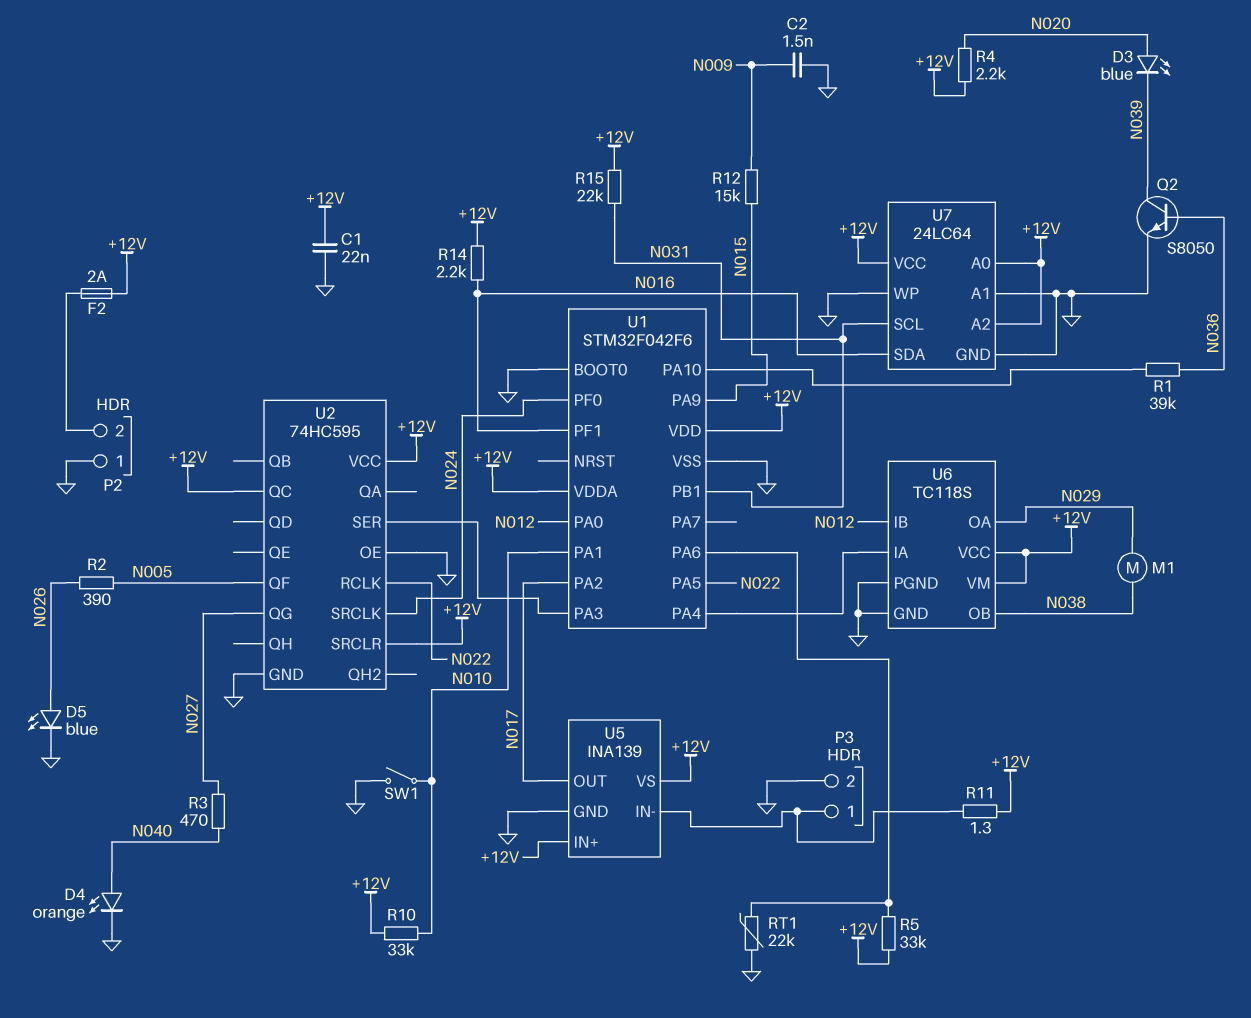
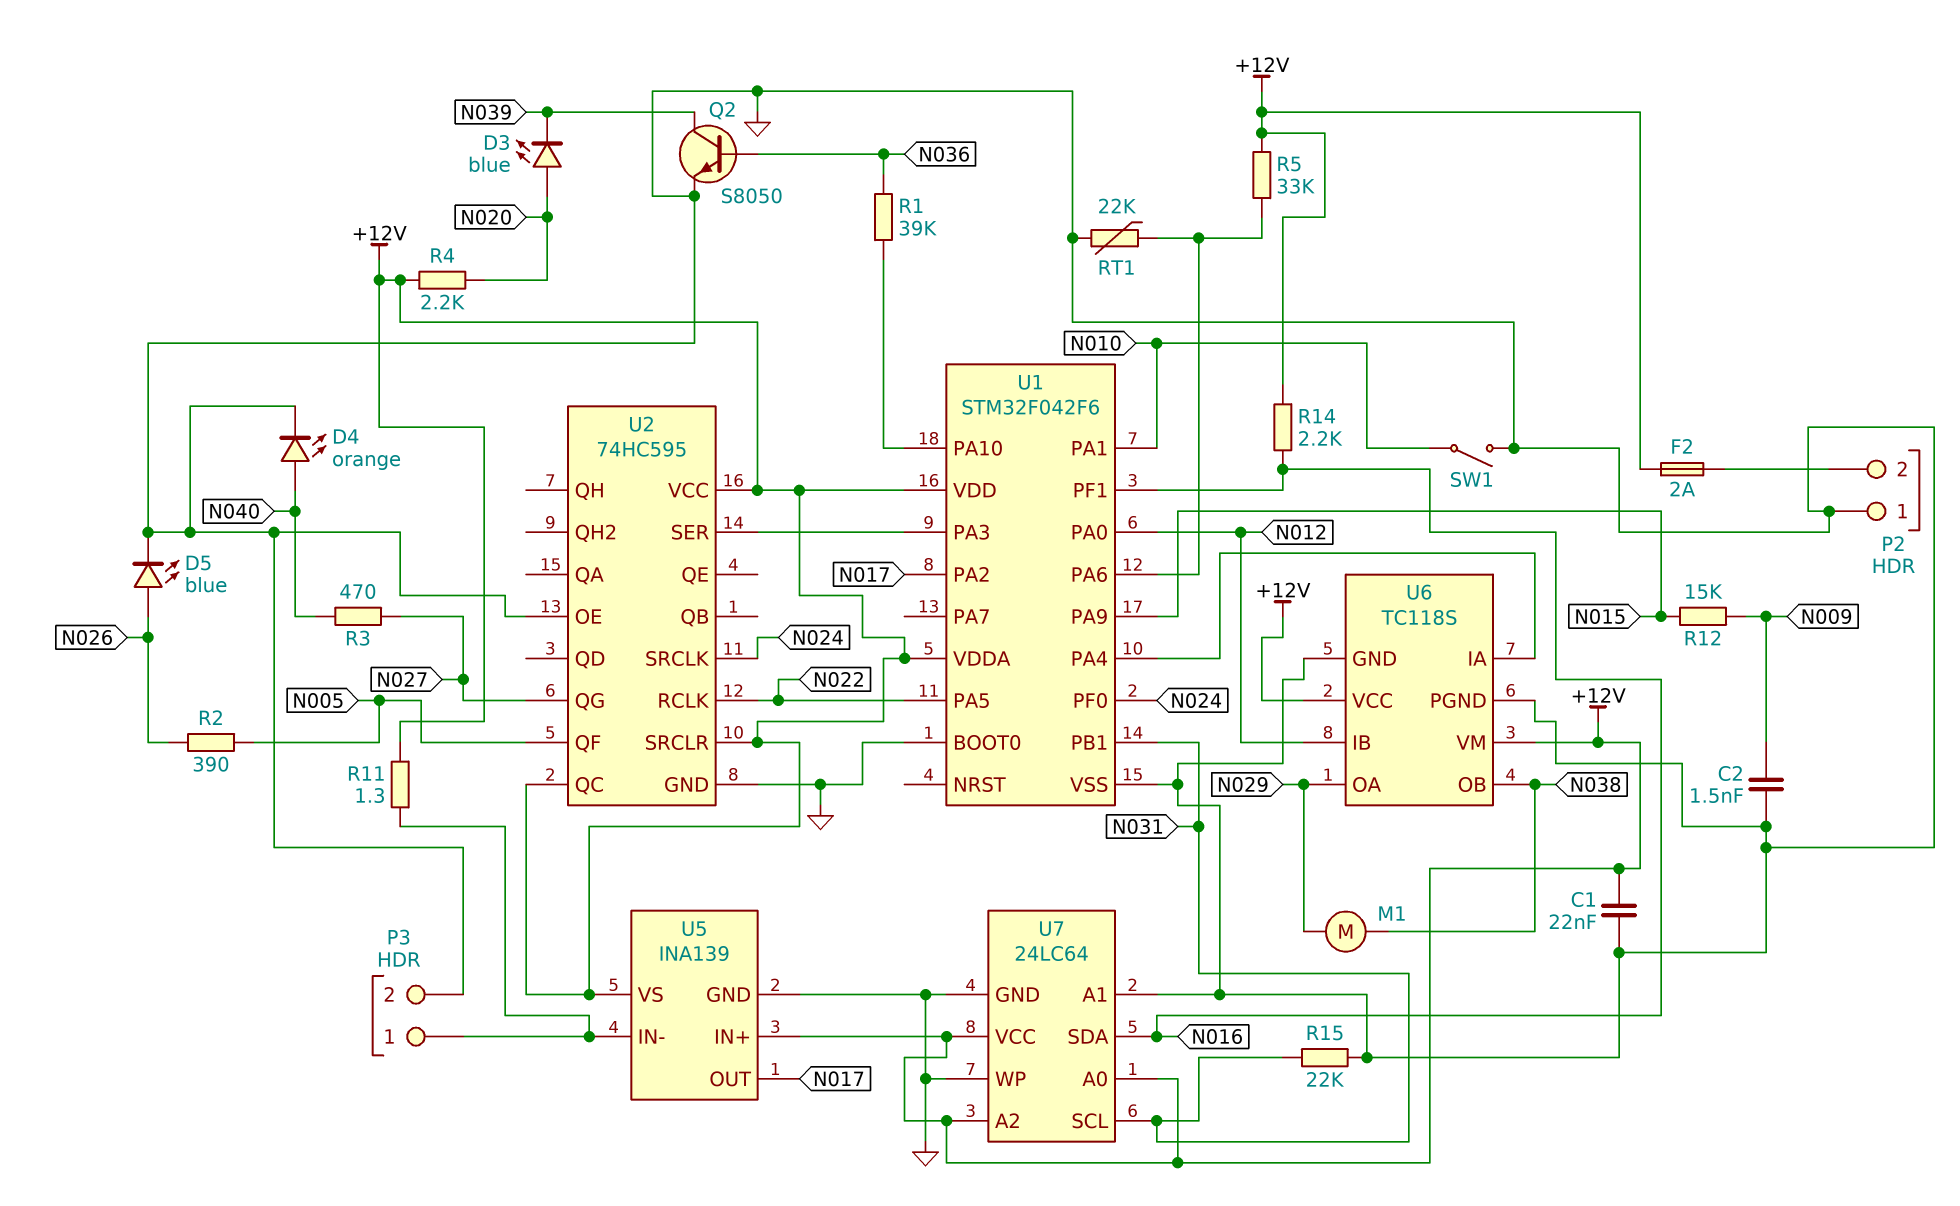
R10: 33k (+12V, N010) -> none
R15: 22k (+12V, N031) -> 22k (GND, N031)

